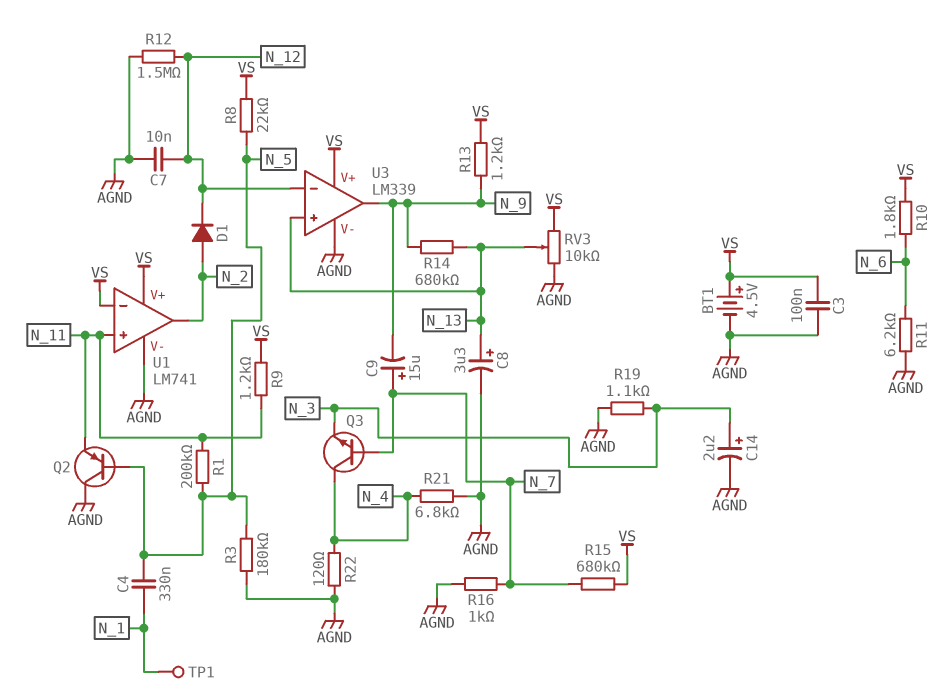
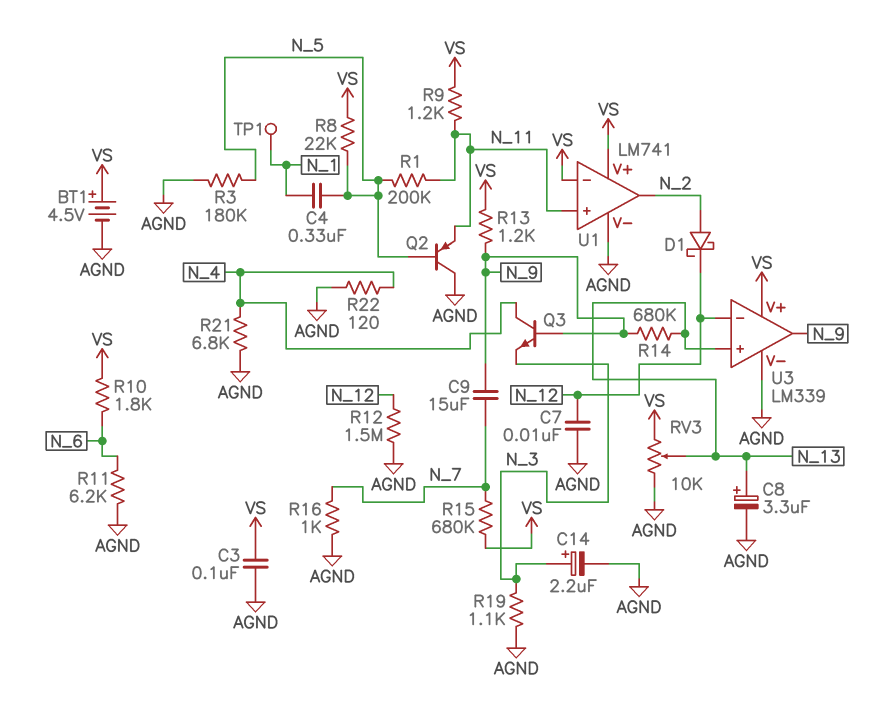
C9: 15uF (plus N_7, minus N_9) -> 15uF (N_7, N_9)
D1: diode (A N_2, K N_12) -> schottky (A N_2, K N_12)
Q3: NPN (B N_7, C N_4, E N_3) -> NPN (B N_9, C N_4, E N_3)

